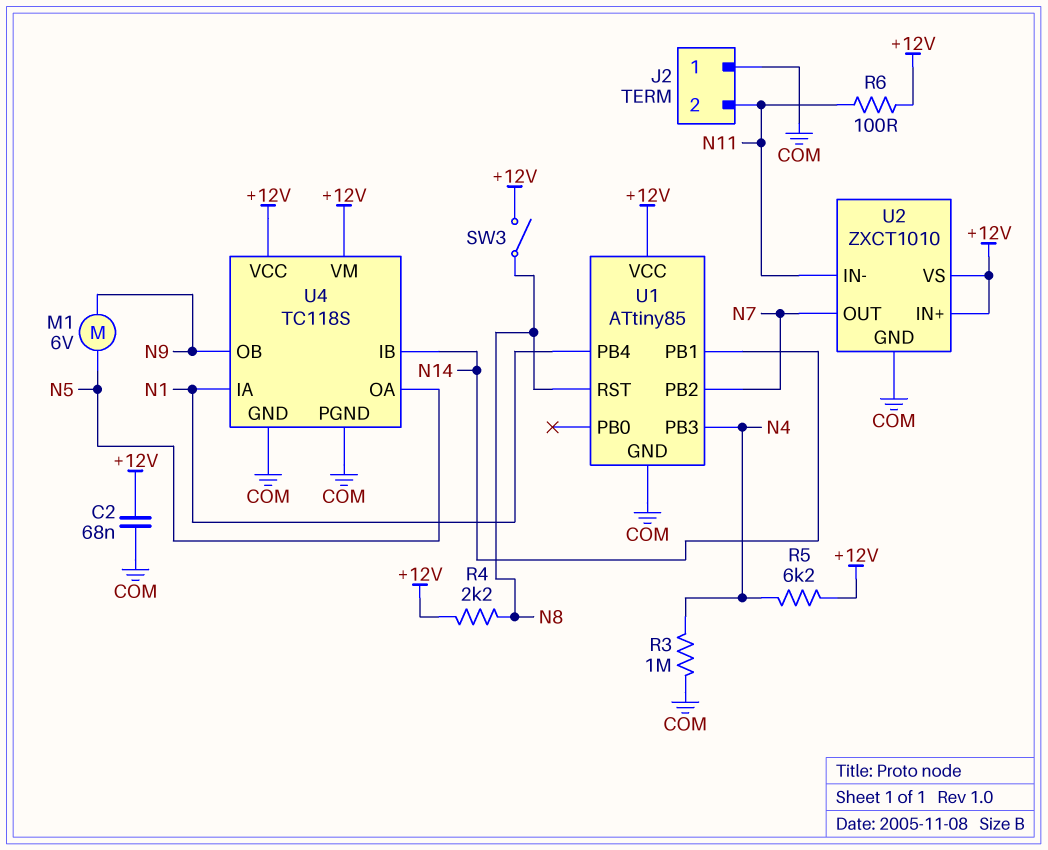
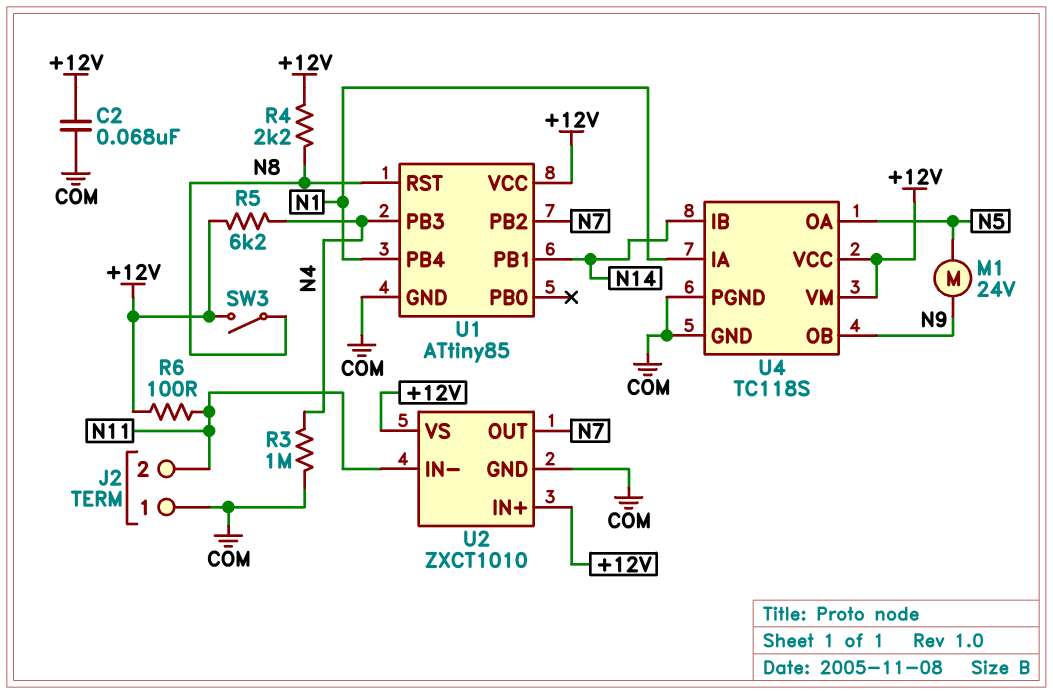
M1: motor 6V (N5, N9) -> motor 24V (N5, N9)

